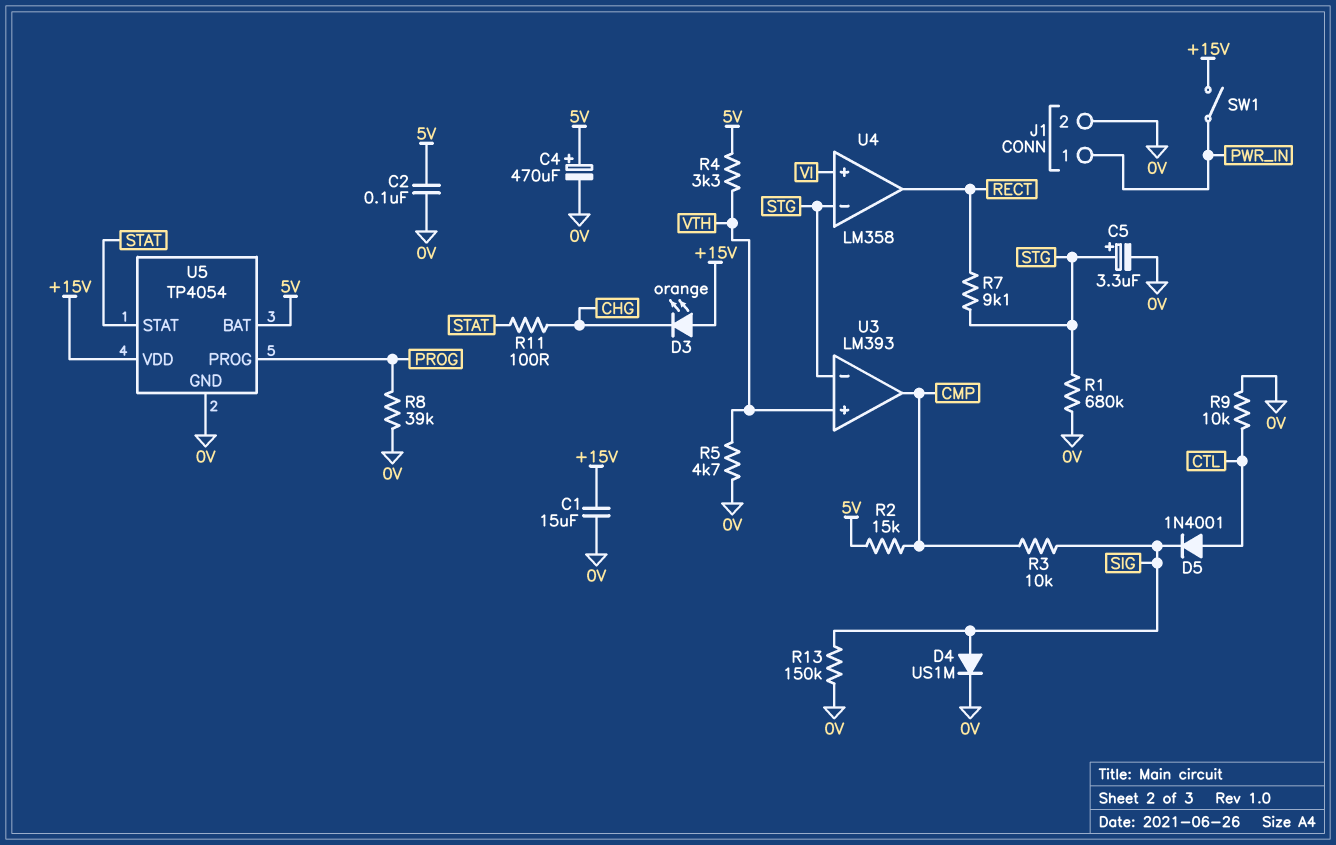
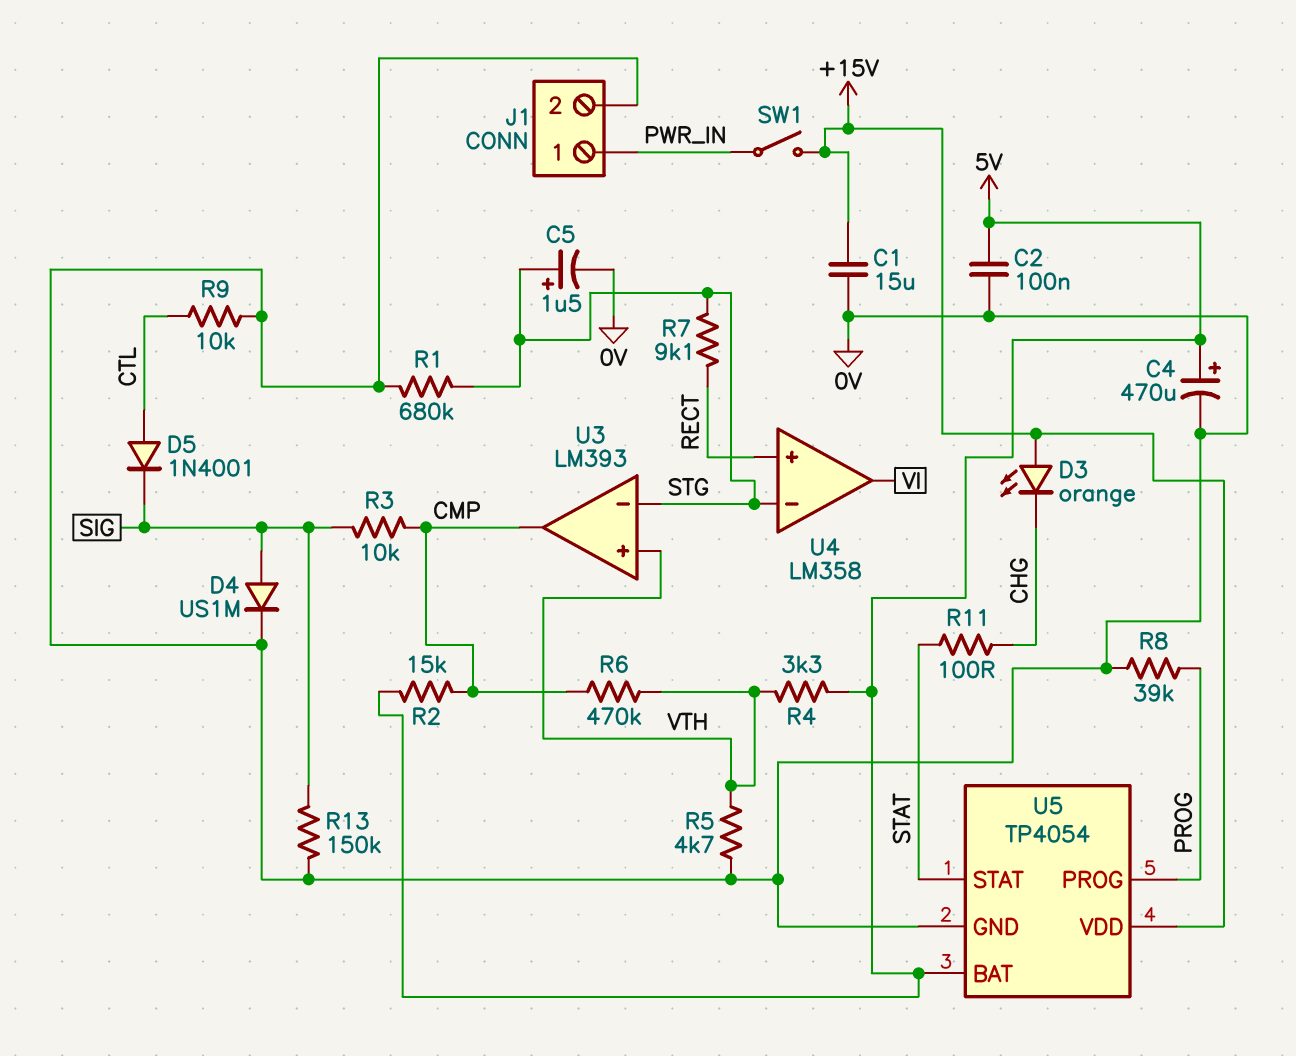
C5: 3.3uF (plus STG, minus 0V) -> 1.5uF (plus STG, minus 0V)
R6: none -> 470k (CMP, VTH)
U4 pin in+: VI -> RECT
U4 pin out: RECT -> VI

